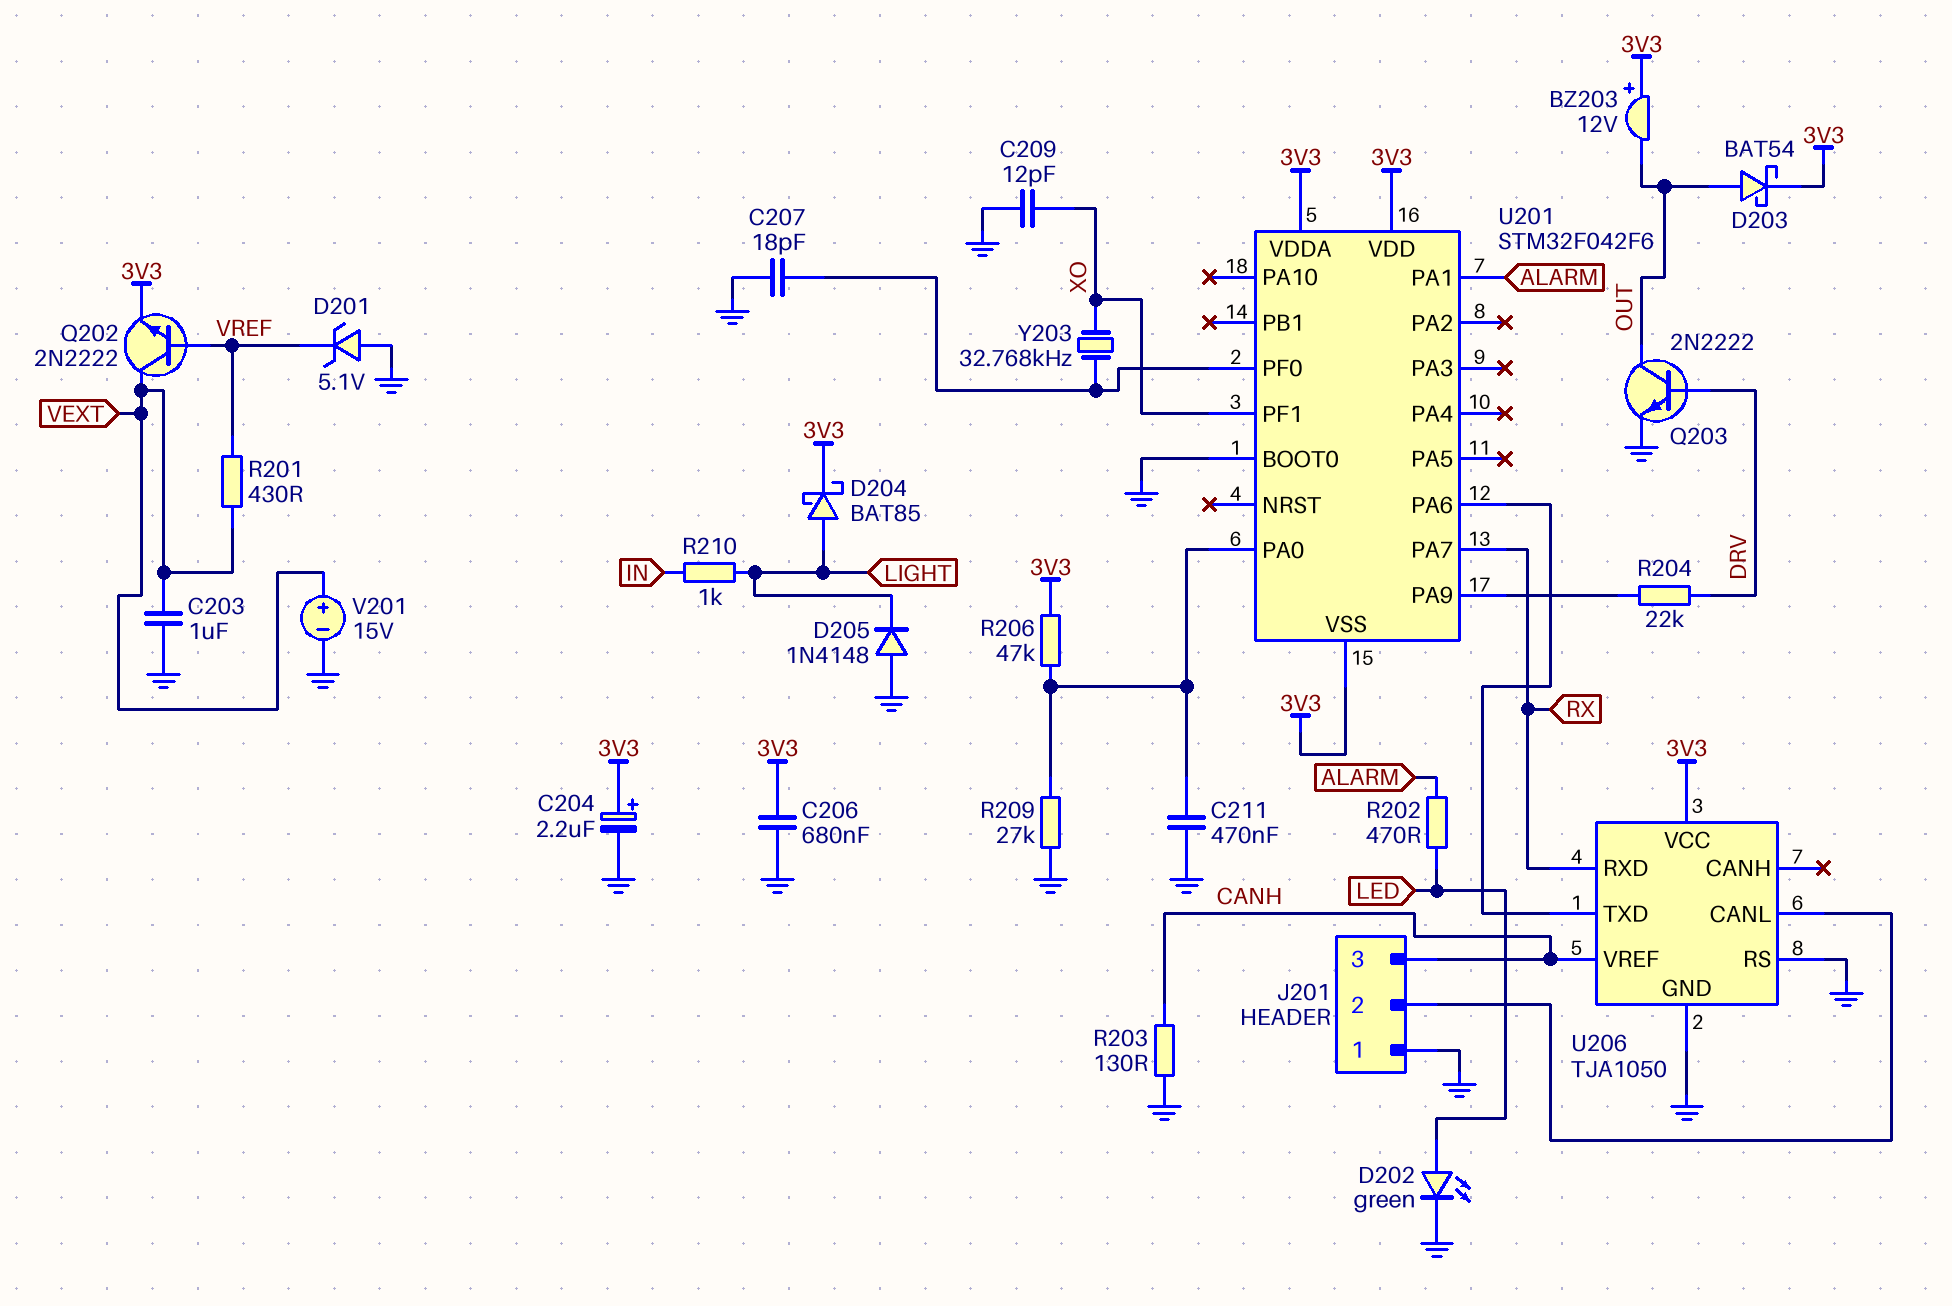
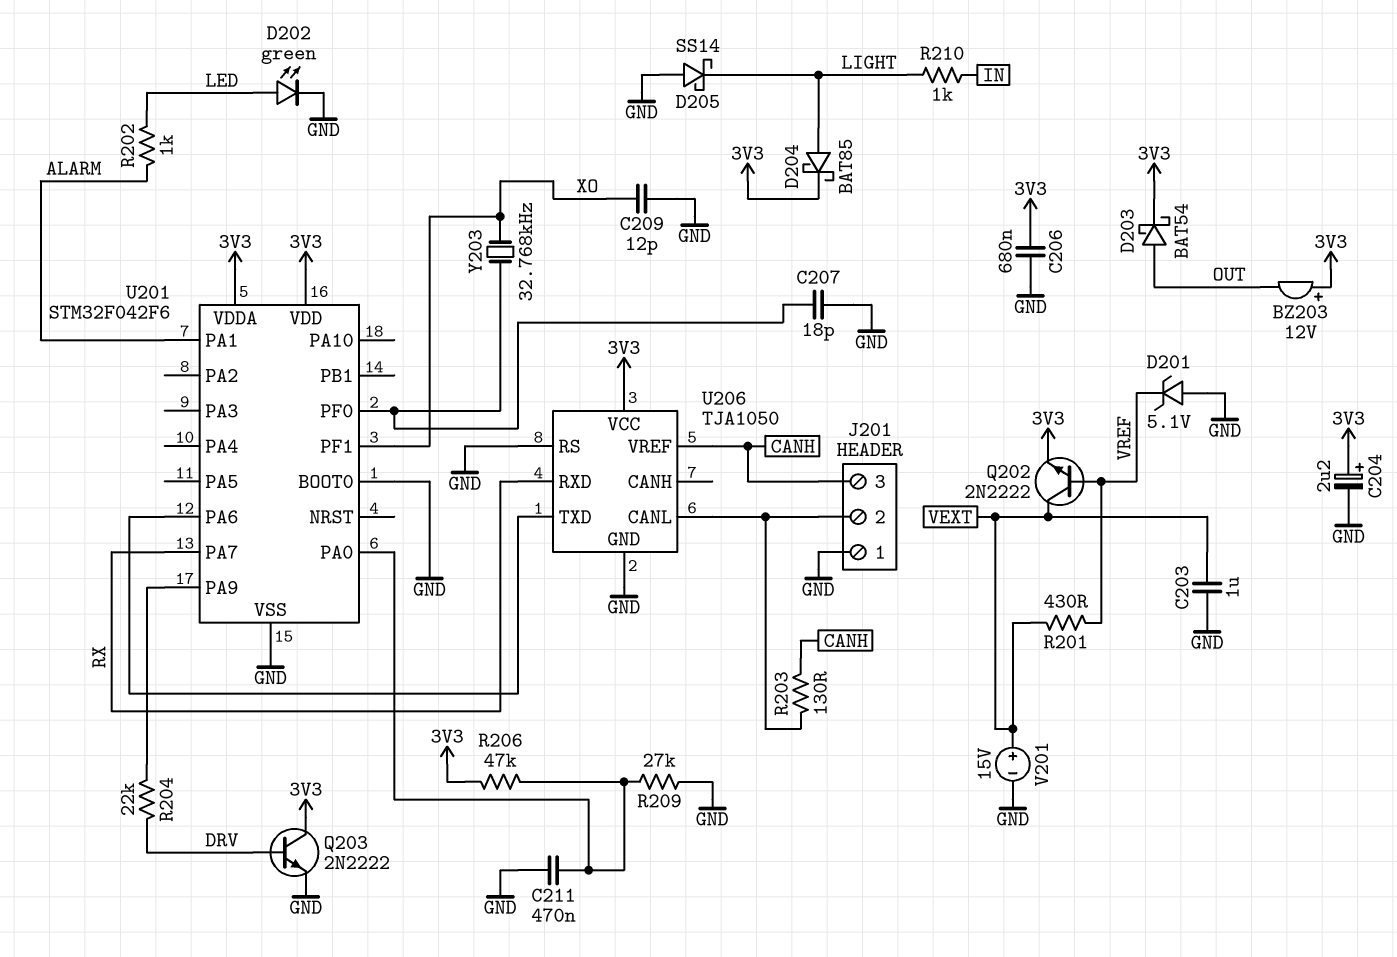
D205: diode 1N4148 (A GND, K LIGHT) -> schottky SS14 (A GND, K LIGHT)
Q203: NPN 2N2222 (B DRV, C OUT, E GND) -> NPN 2N2222 (B DRV, C 3V3, E GND)
R202: 470 (ALARM, LED) -> 1k (ALARM, LED)
R203: 130 (CANH, GND) -> 130 (CANH, J201/2)
U201 pin VSS: 3V3 -> GND

